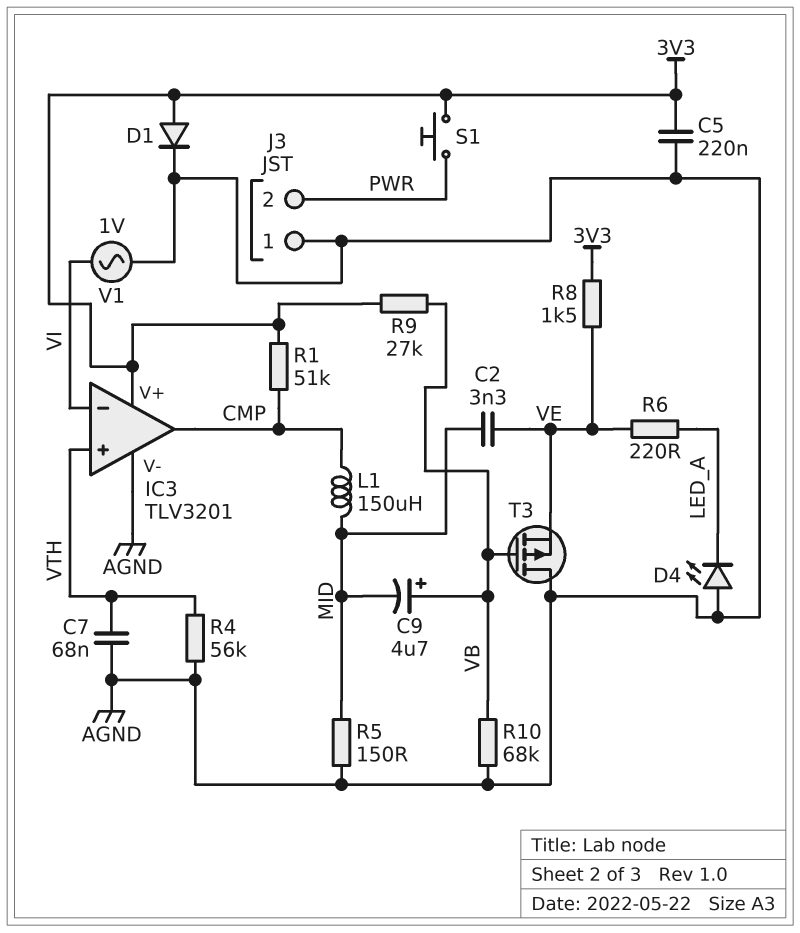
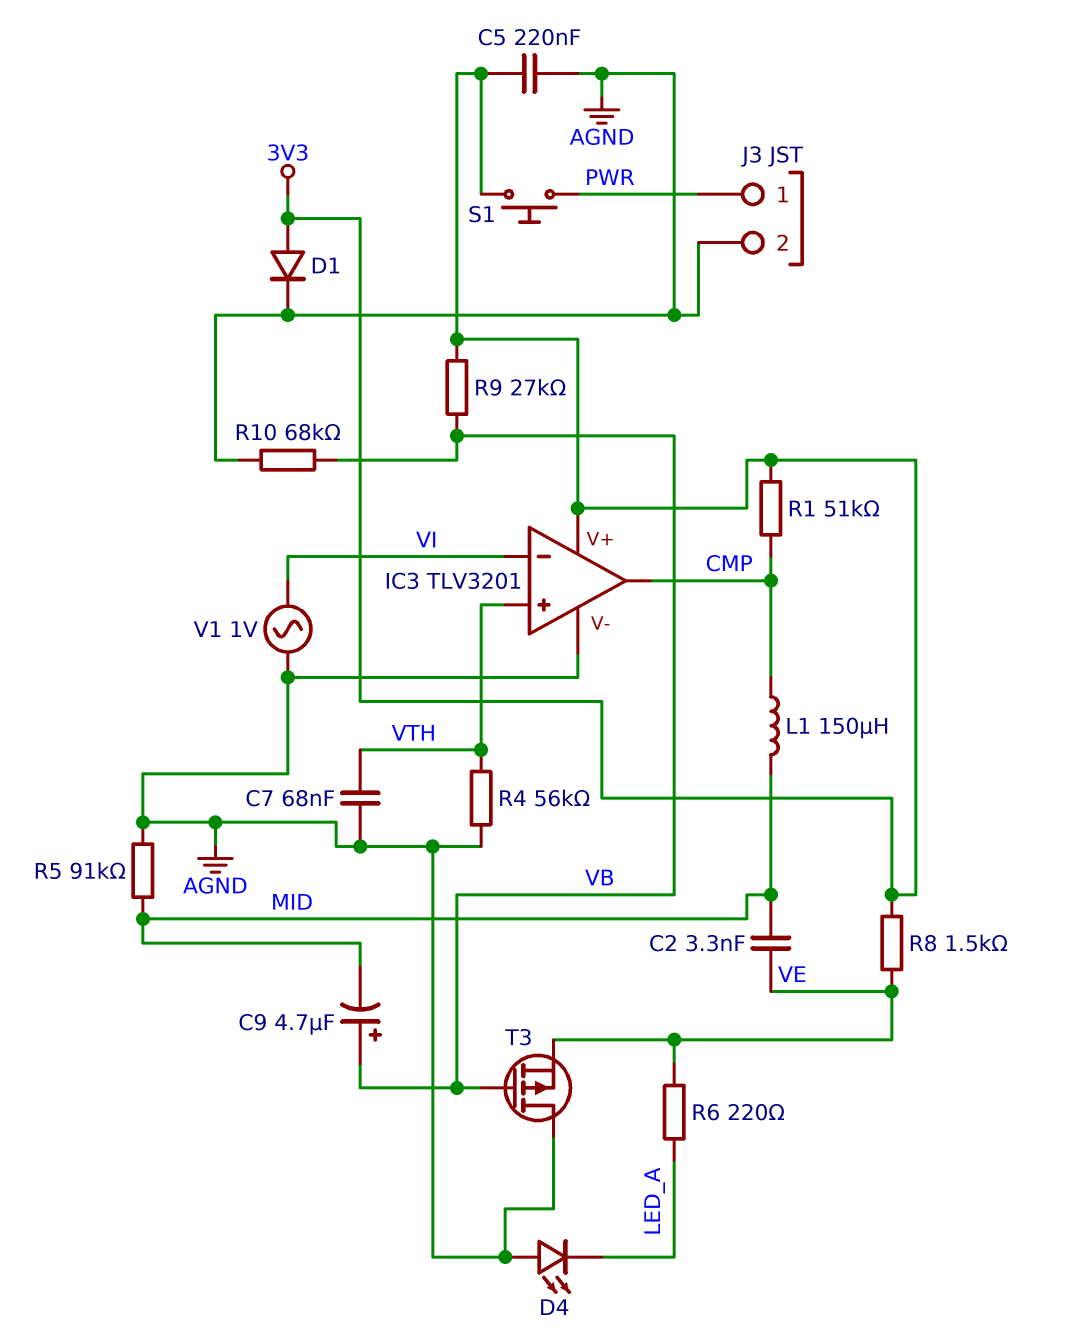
J3 pin 1: AGND -> PWR
J3 pin 2: PWR -> AGND
R5: 150 (AGND, MID) -> 91k (AGND, MID)

